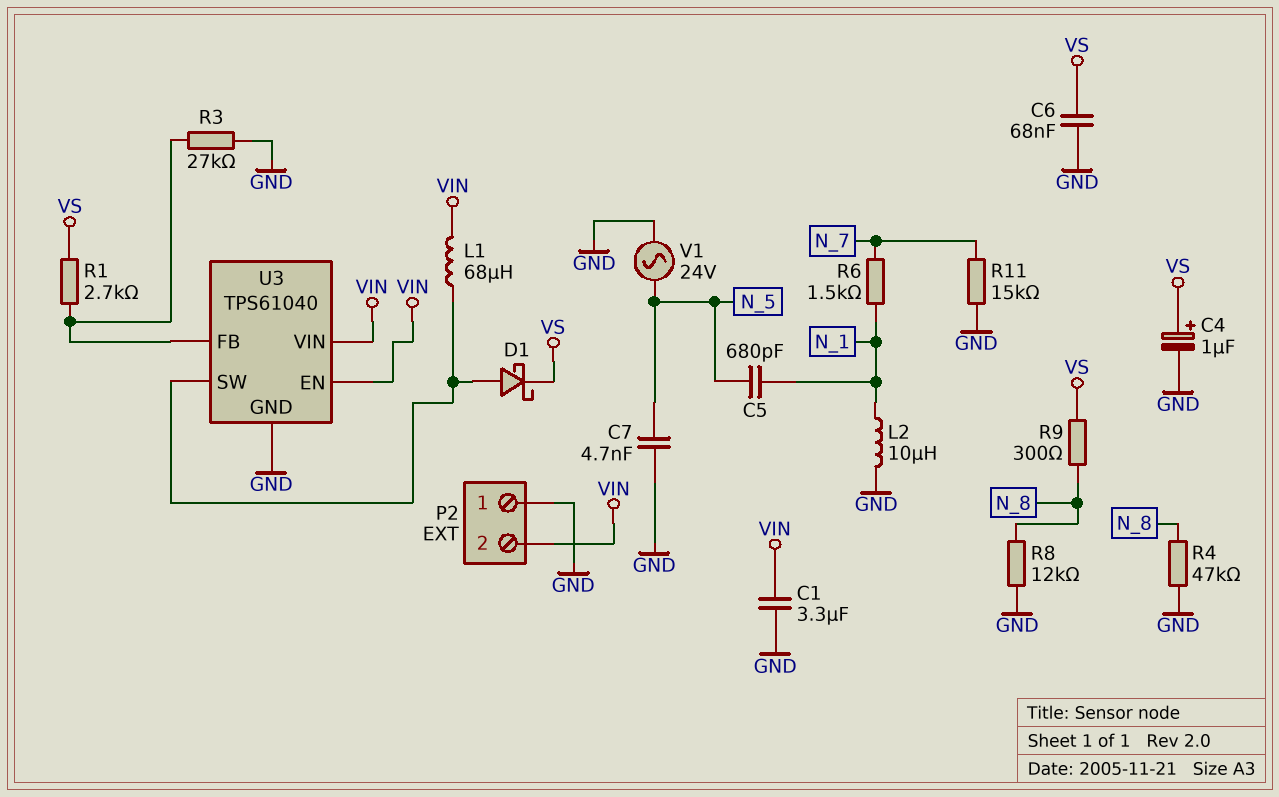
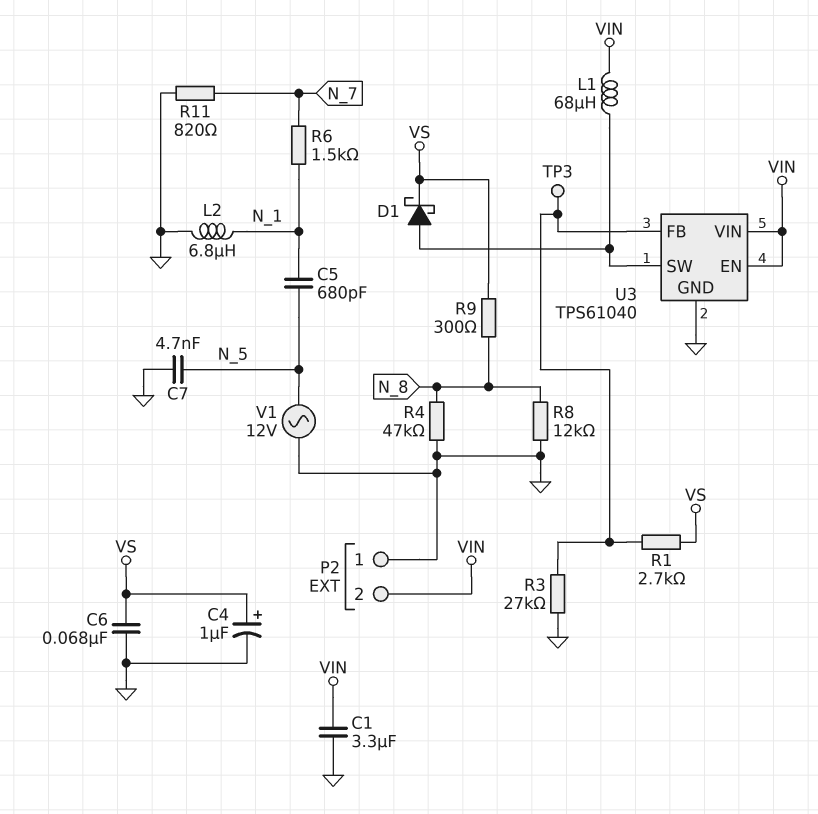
L2: 10uH (GND, N_1) -> 6.8uH (GND, N_1)
R11: 15k (GND, N_7) -> 820 (GND, N_7)
TP3: none -> test point (U3/FB)
V1: AC 24V (GND, N_5) -> AC 12V (GND, N_5)

